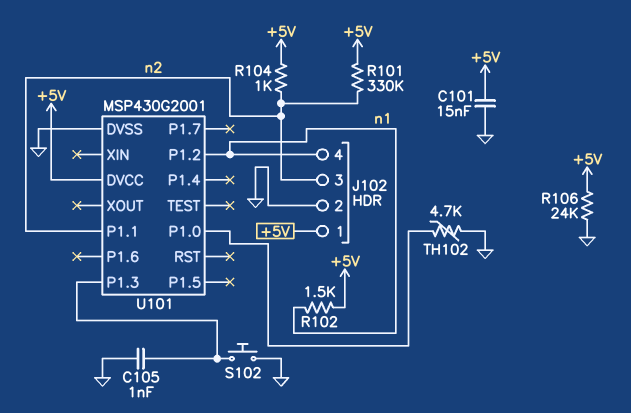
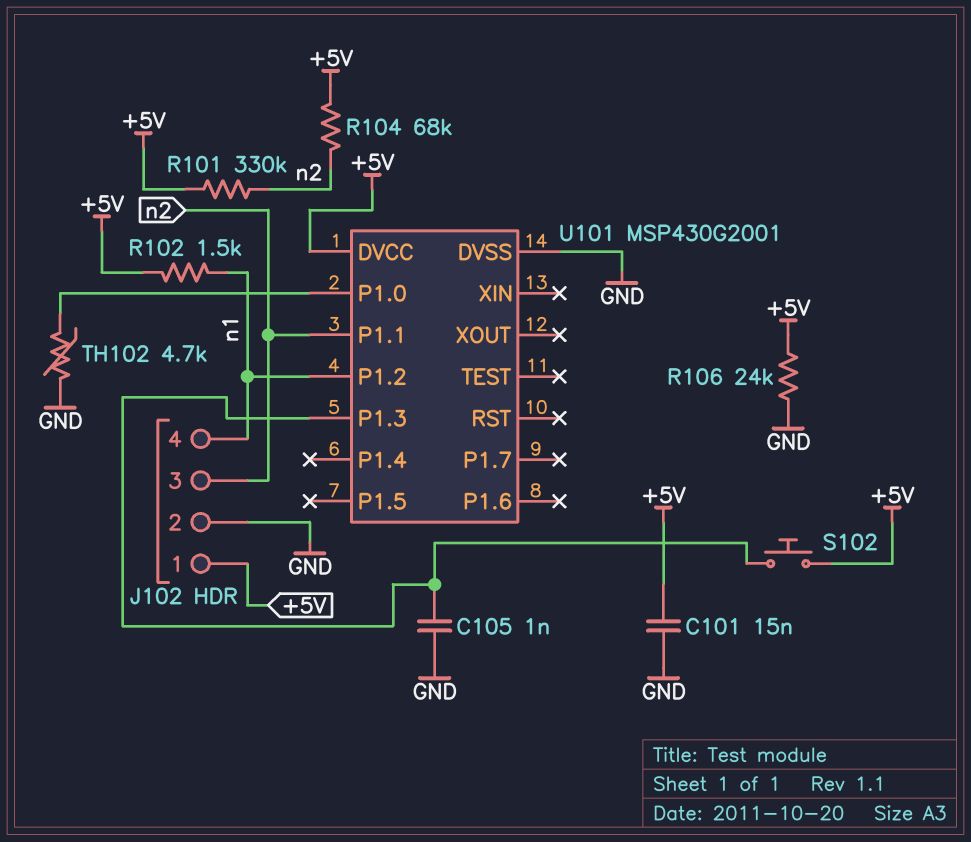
R104: 1k (+5V, n2) -> 68k (+5V, n2)
S102: button (GND, U101/P1.3) -> button (+5V, U101/P1.3)

